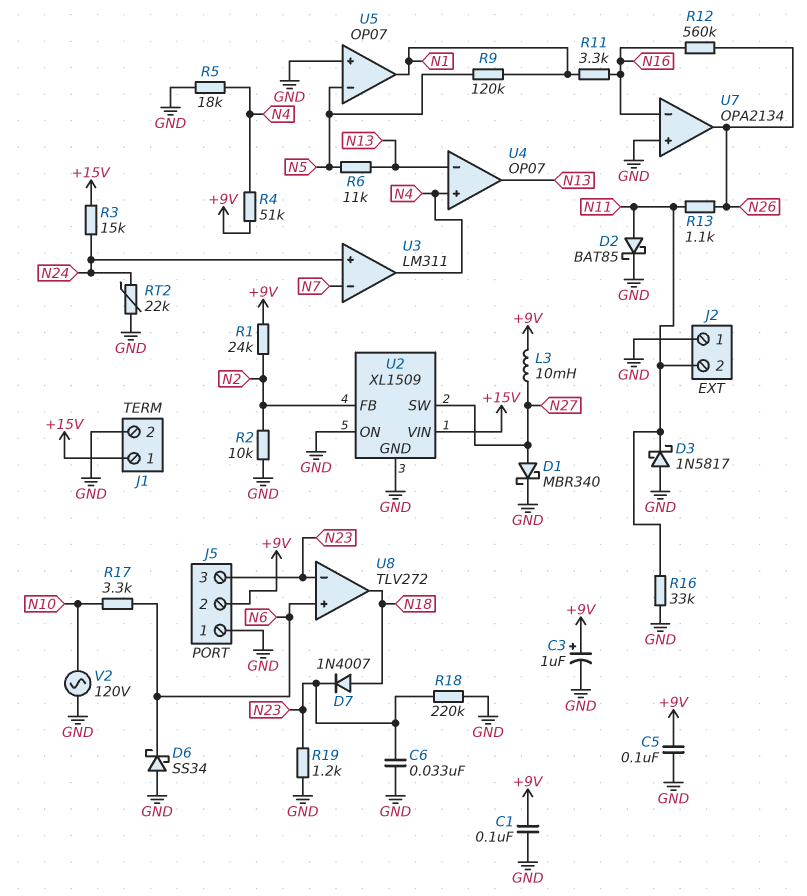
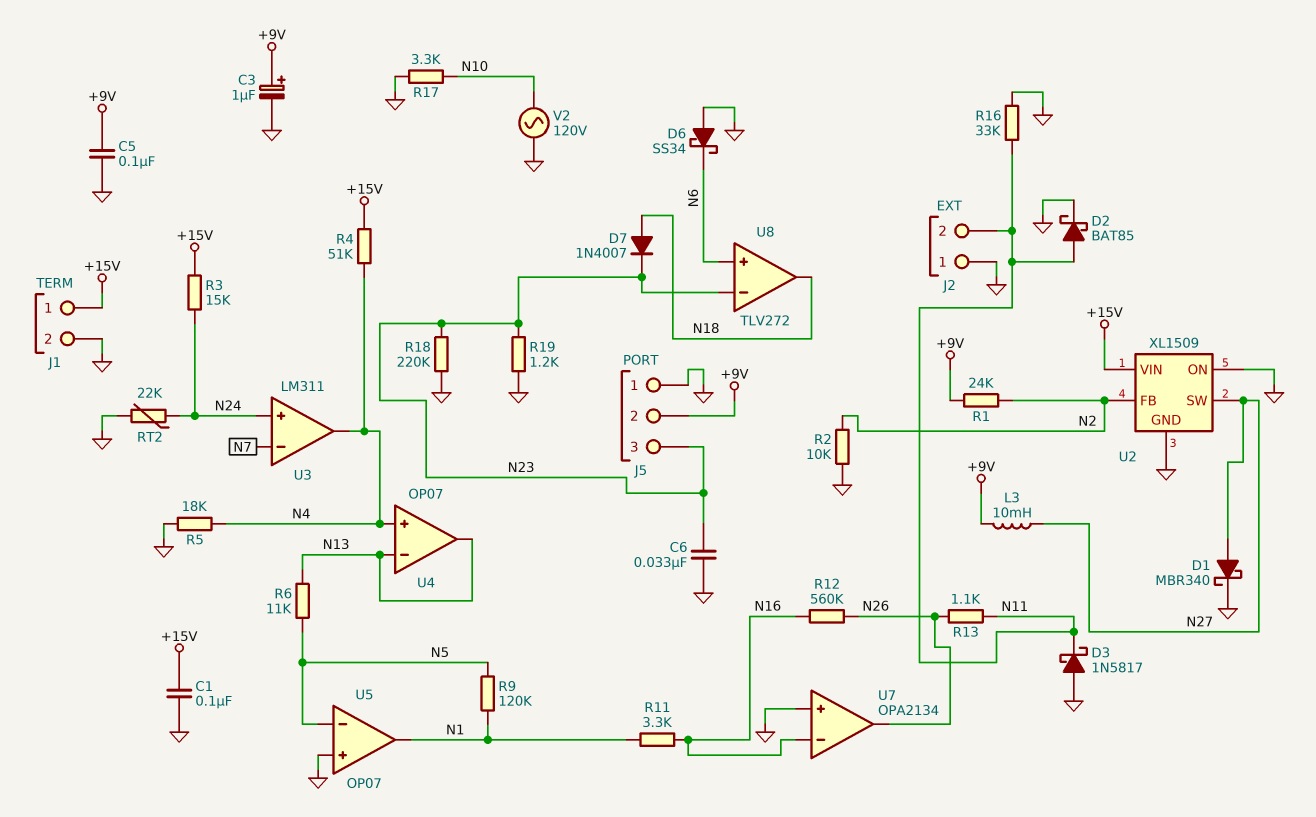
C1: 100nF (+9V, GND) -> 100nF (+15V, GND)
R4: 51k (+9V, N4) -> 51k (+15V, N4)
R17: 3.3k (N6, N10) -> 3.3k (GND, N10)

